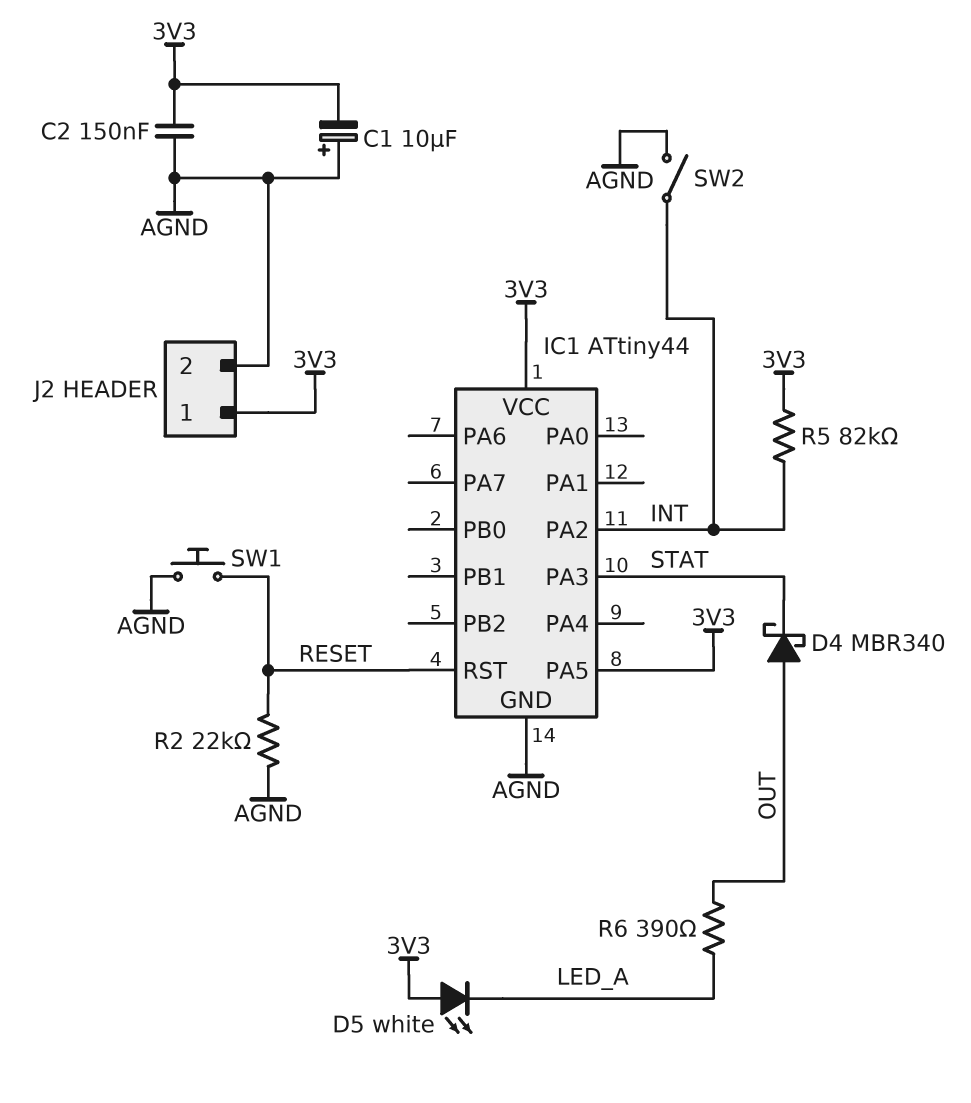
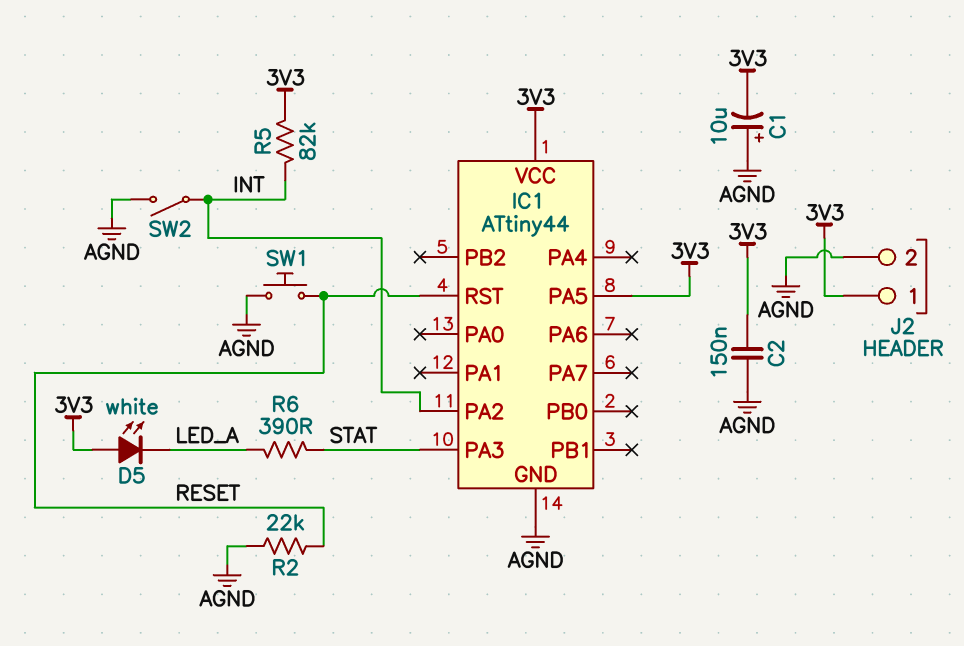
D4: schottky MBR340 (A OUT, K STAT) -> none
R6: 390 (LED_A, OUT) -> 390 (LED_A, STAT)

